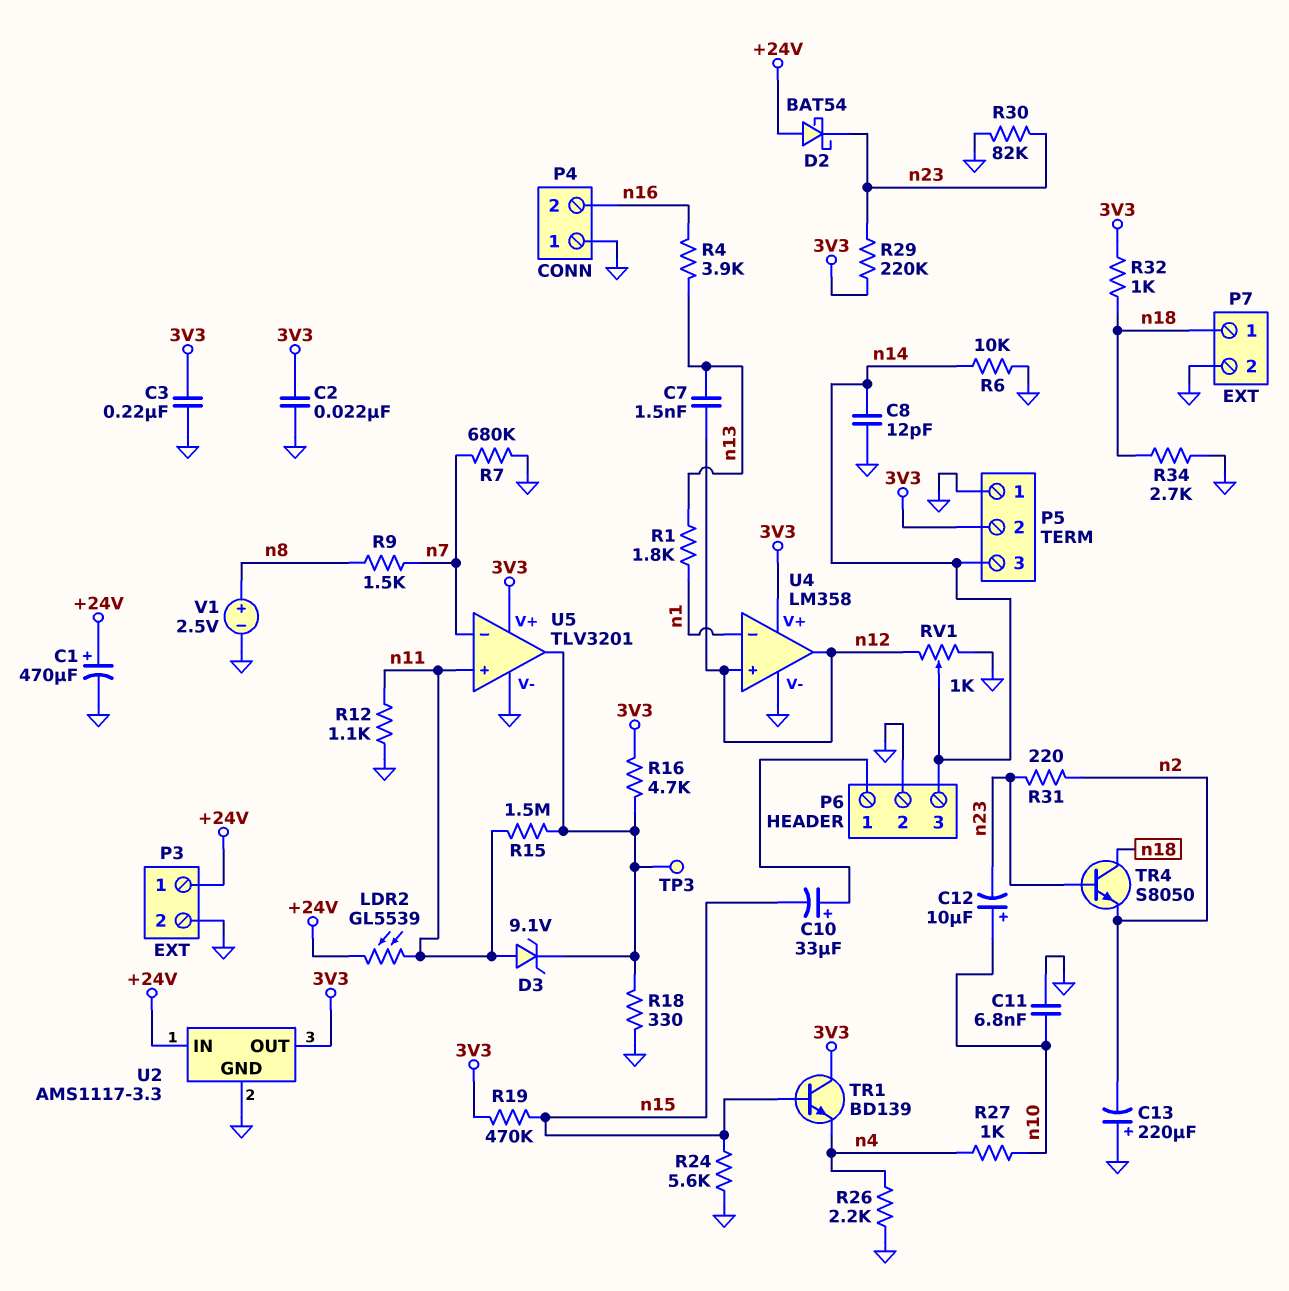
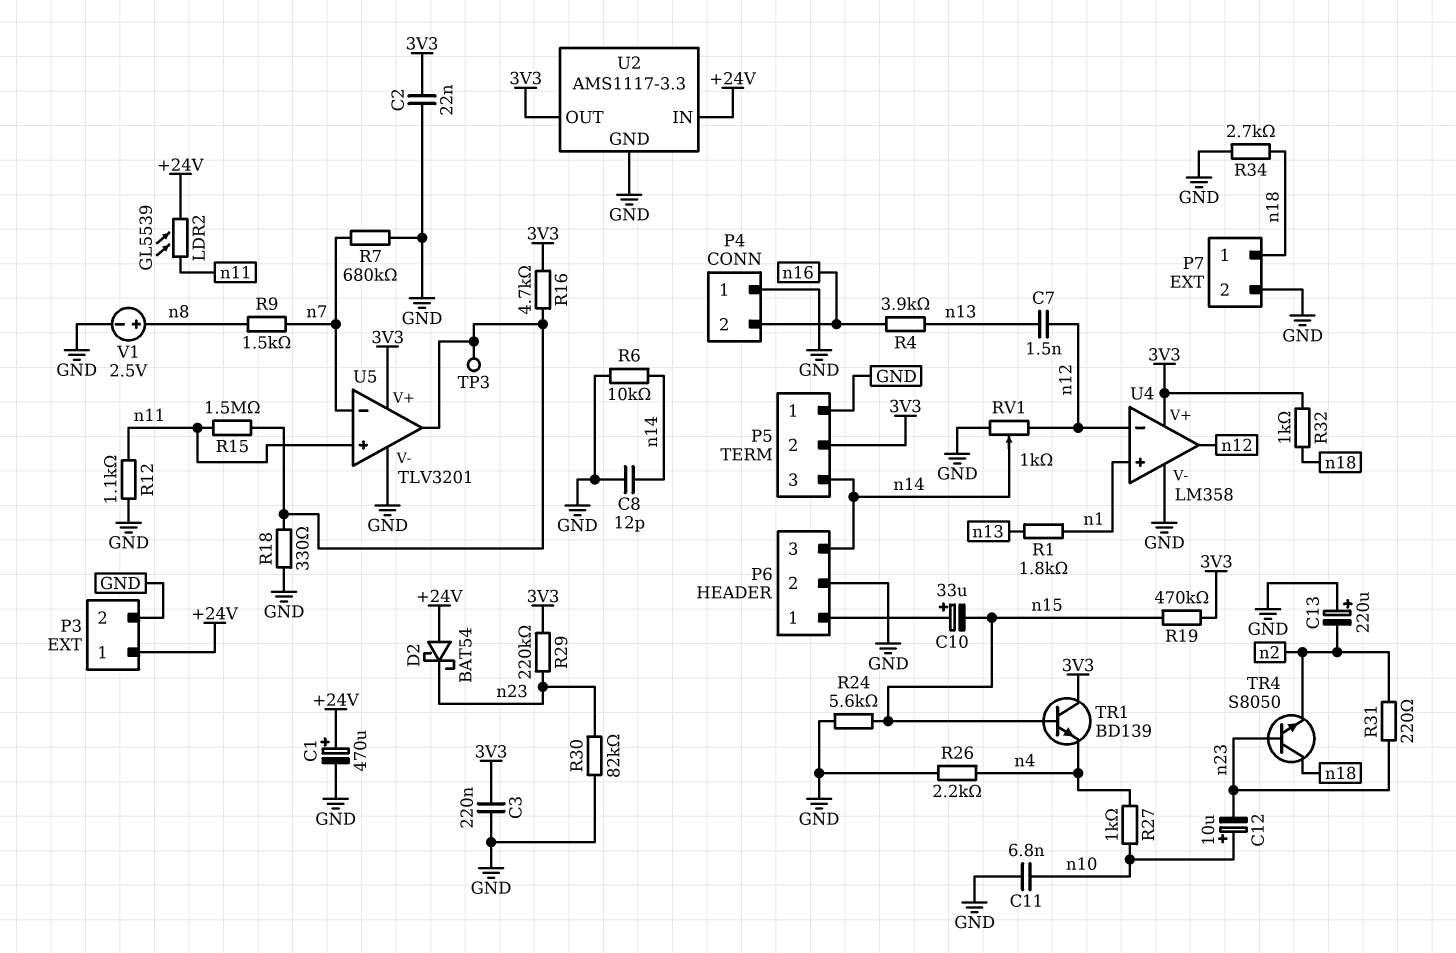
D3: zener 9.1V (A n11, K U5/out) -> none
U4 pin in+: n12 -> n1
U4 pin in-: n1 -> n12

